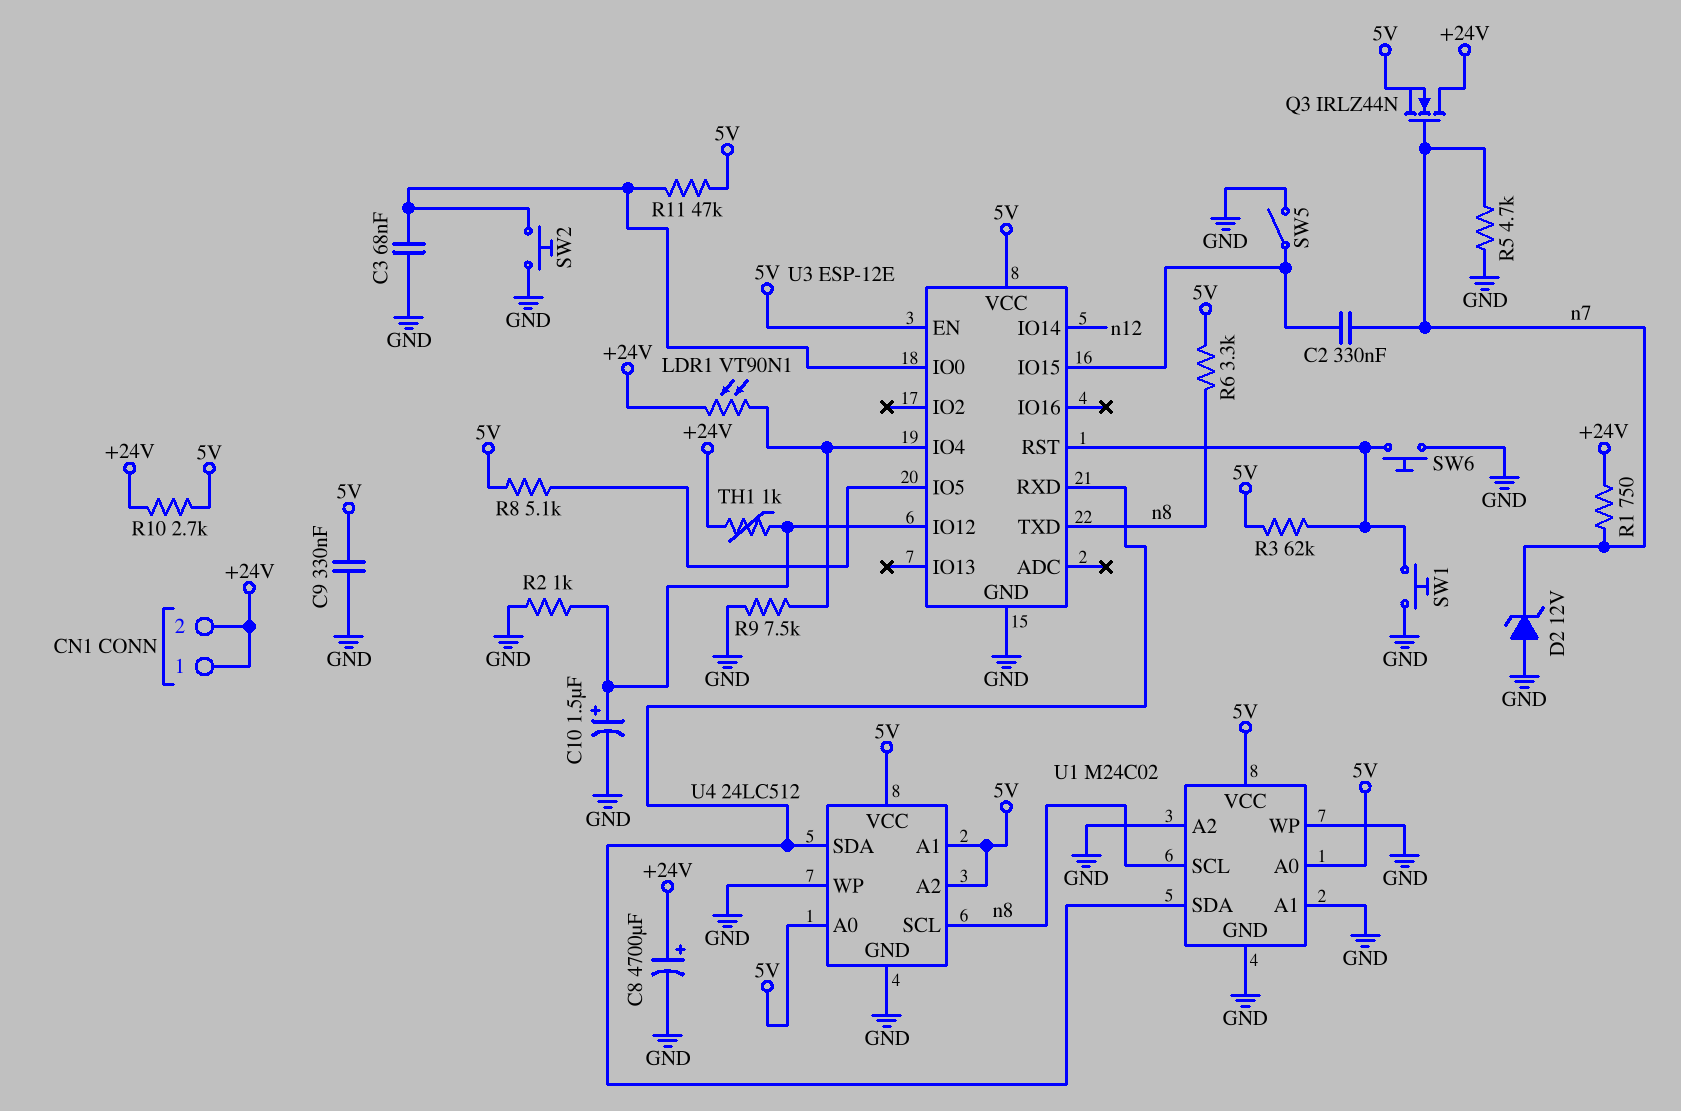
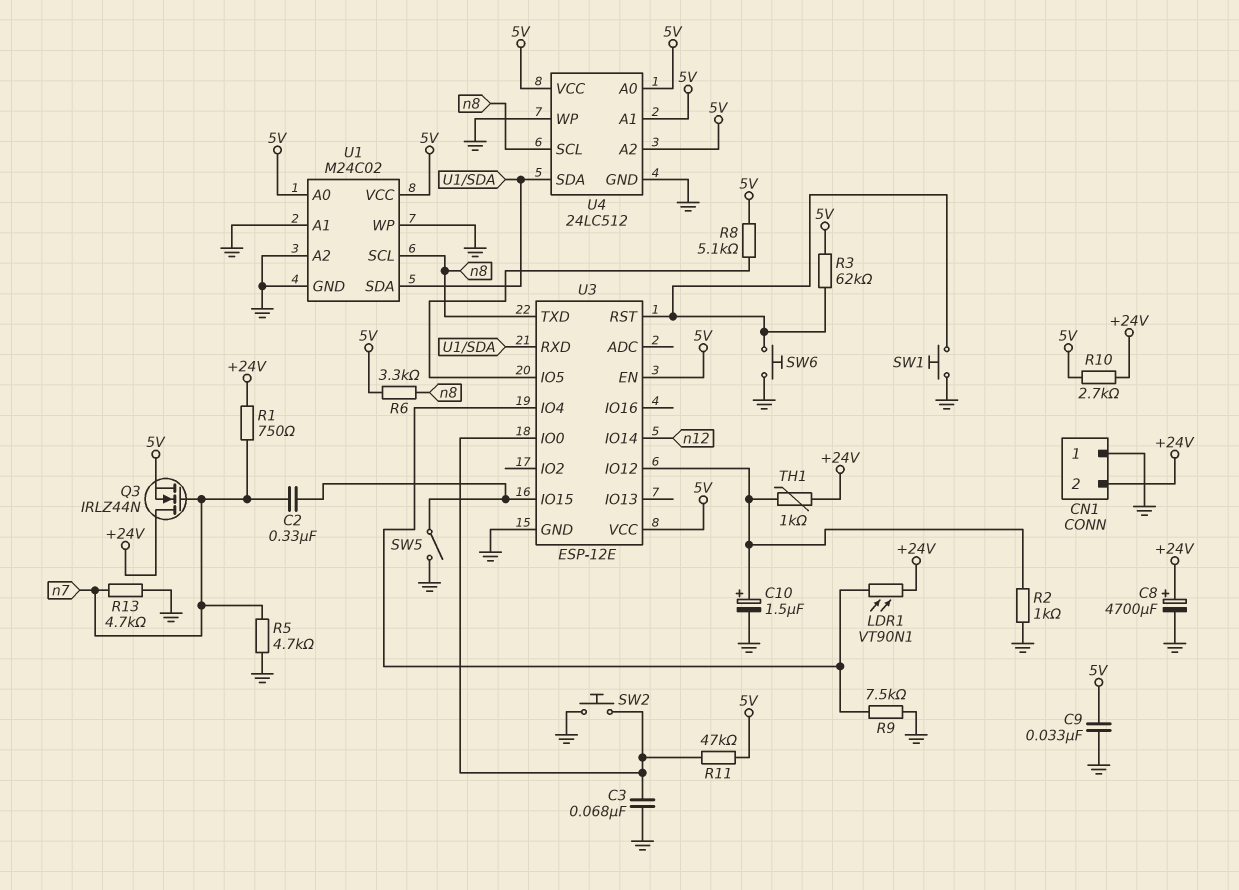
C9: 330nF (5V, GND) -> 33nF (5V, GND)
CN1 pin 1: +24V -> GND
D2: zener 12V (A GND, K n7) -> none
R13: none -> 4.7k (GND, n7)

